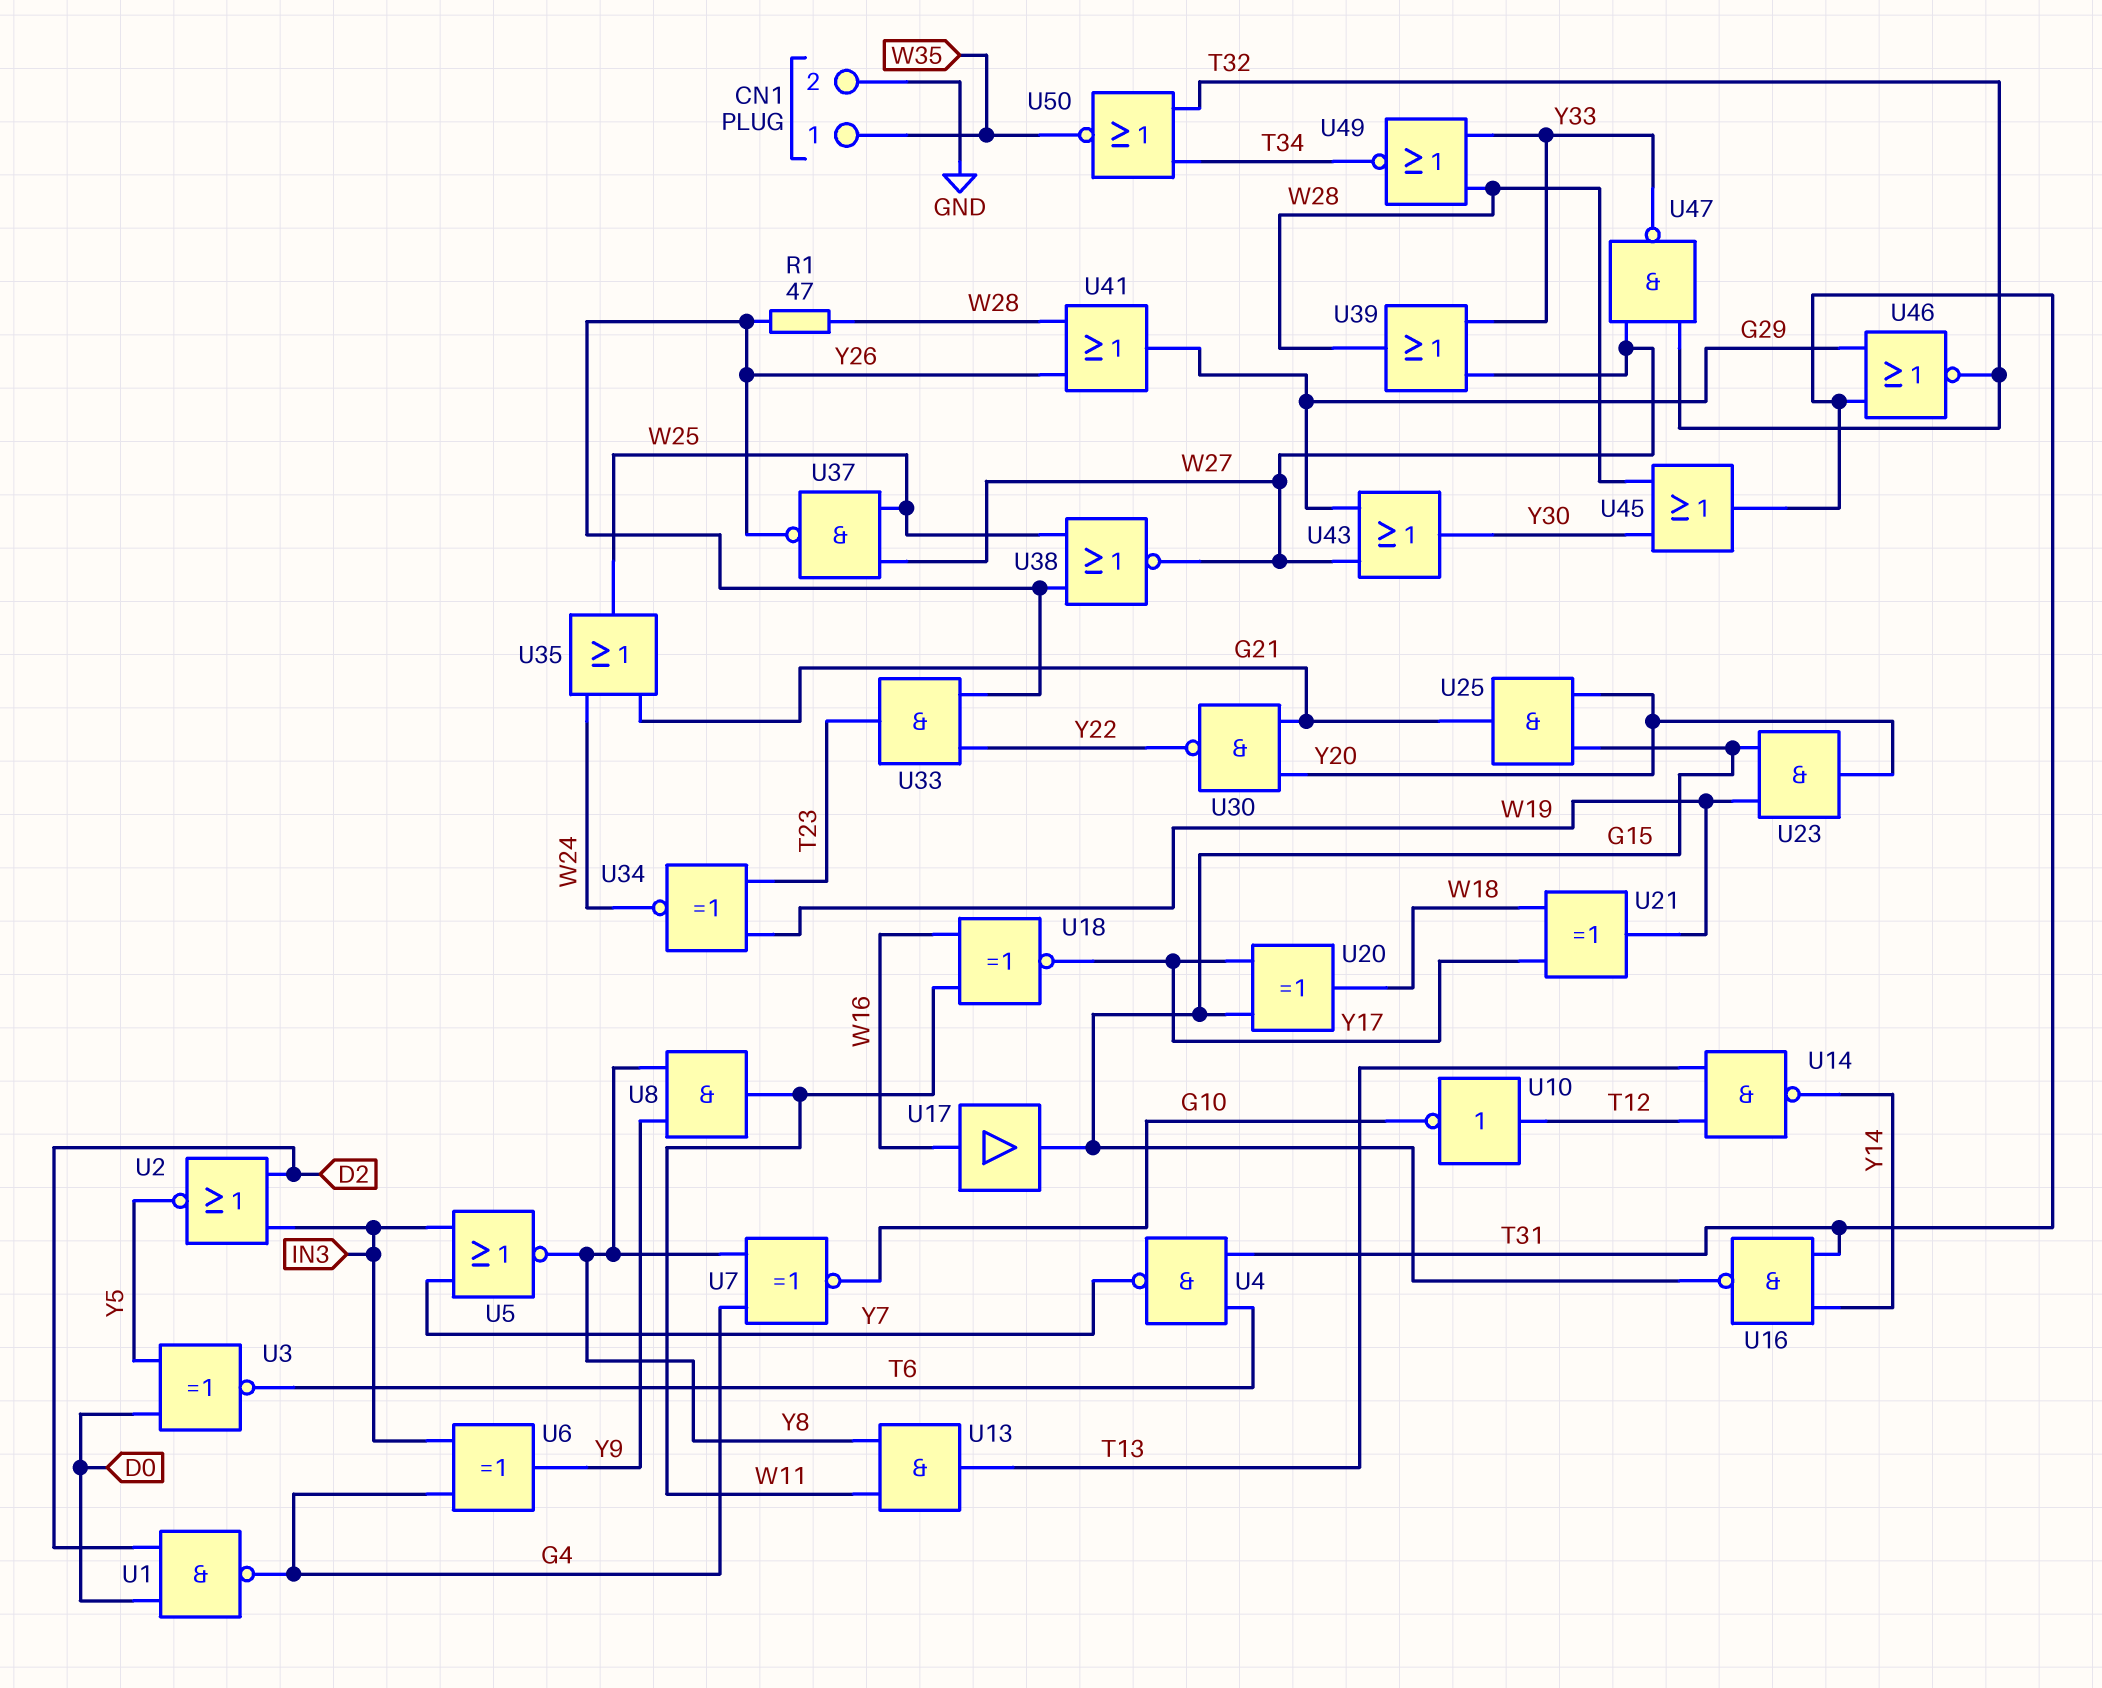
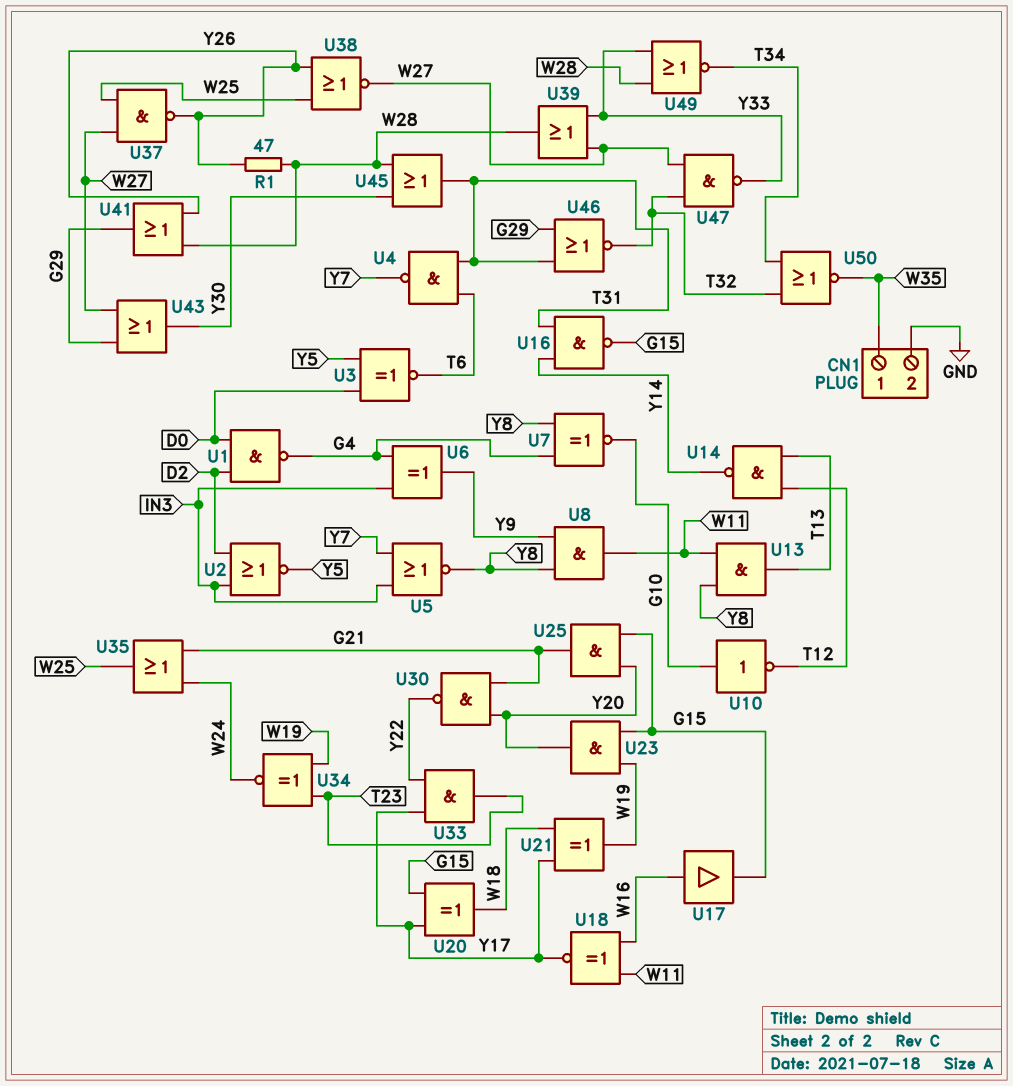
U10: NOT (in T12, out G10) -> NOT (in G10, out T12)
U33: AND (in Y22, in Y26, out T23) -> AND (in Y17, in Y22, out T23)

